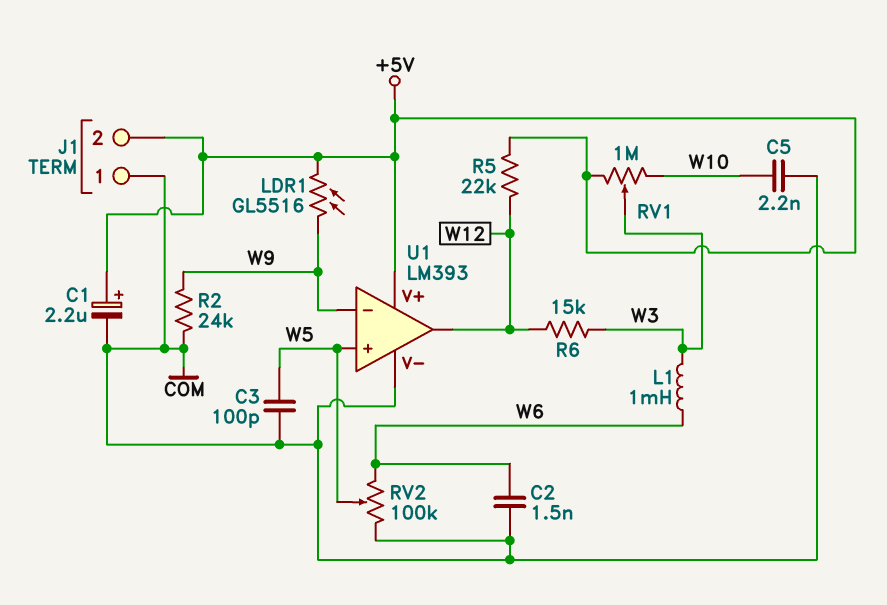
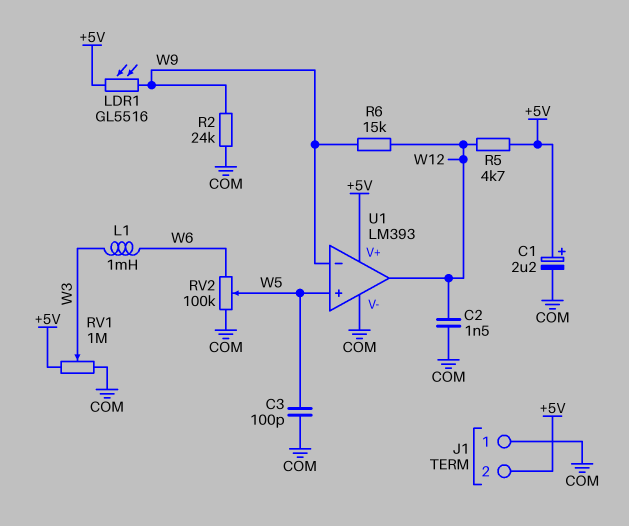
C2: 1.5nF (COM, W6) -> 1.5nF (COM, W12)
C5: 2.2nF (COM, W10) -> none
R5: 22k (+5V, W12) -> 4.7k (+5V, W12)
R6: 15k (W3, W12) -> 15k (W9, W12)
RV1: 1M (+5V, W10, wiper W3) -> 1M (+5V, COM, wiper W3)

